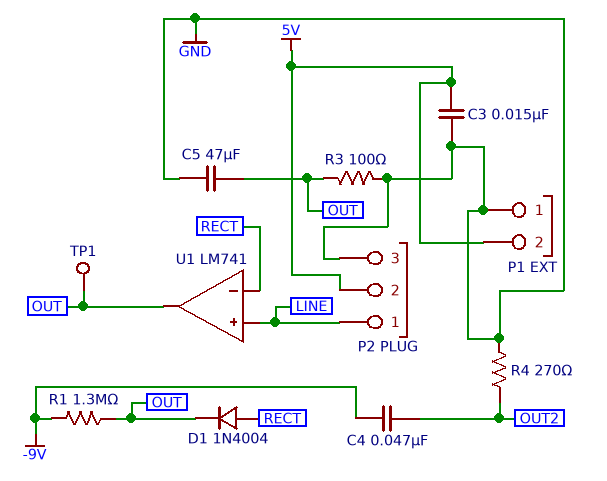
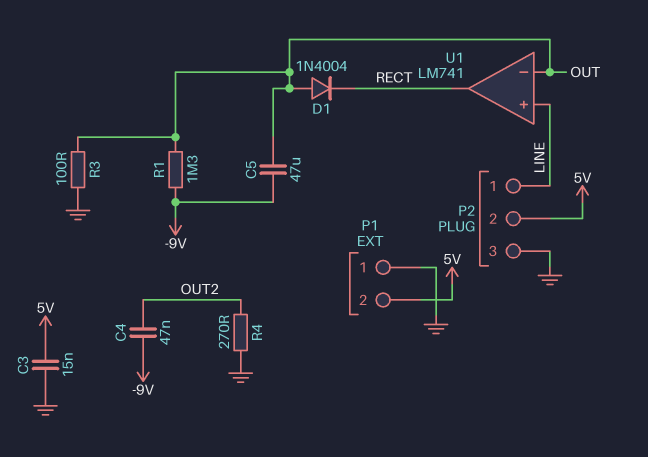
C5: 47uF (GND, OUT) -> 47uF (-9V, OUT)
D1: diode 1N4004 (A RECT, K OUT) -> diode 1N4004 (A OUT, K RECT)
TP1: test point (OUT) -> none
U1 pin in-: RECT -> OUT
U1 pin out: OUT -> RECT

